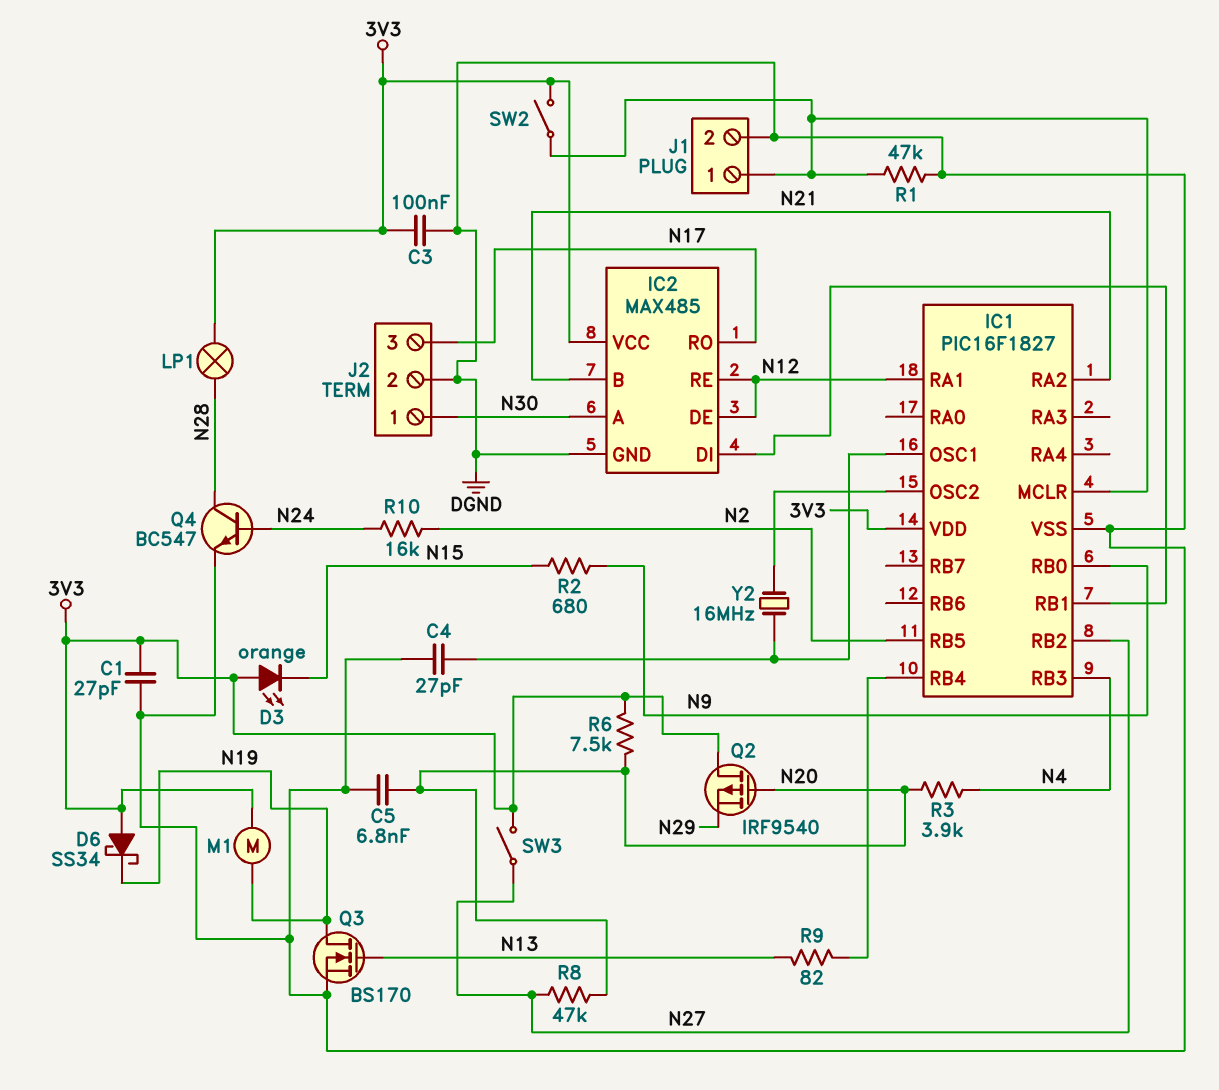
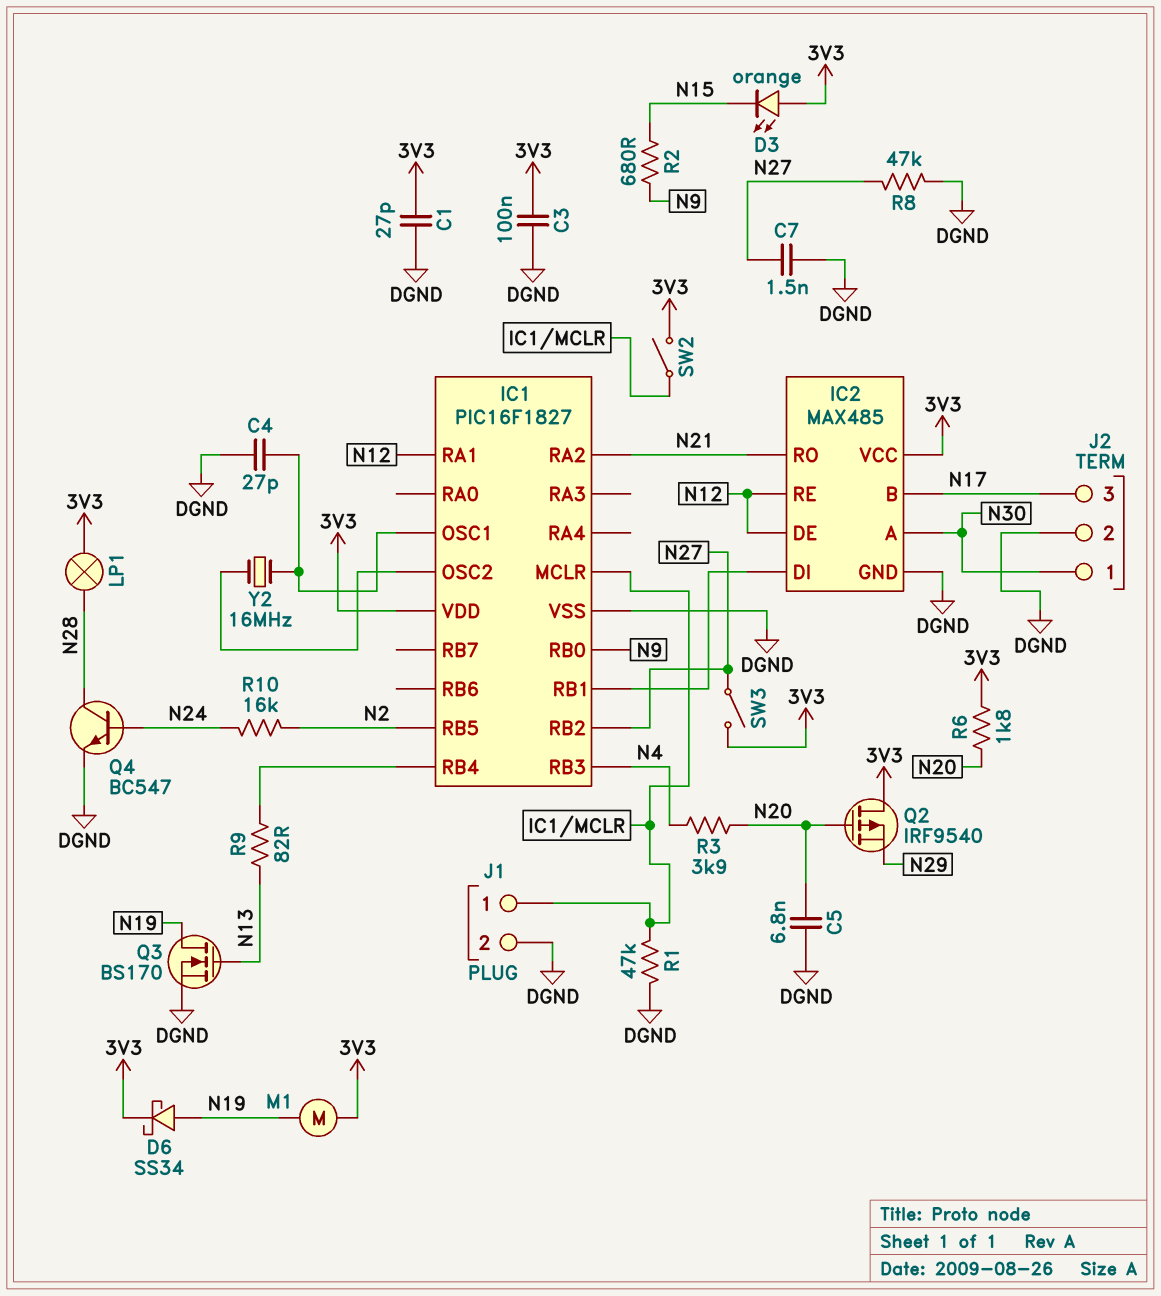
C7: none -> 1.5nF (DGND, N27)
D6: schottky SS34 (A 3V3, K N19) -> schottky SS34 (A N19, K 3V3)
IC2 pin B: N21 -> N17
IC2 pin RO: N17 -> N21
R6: 7.5k (3V3, N20) -> 1.8k (3V3, N20)
R8: 47k (N20, N27) -> 47k (DGND, N27)

